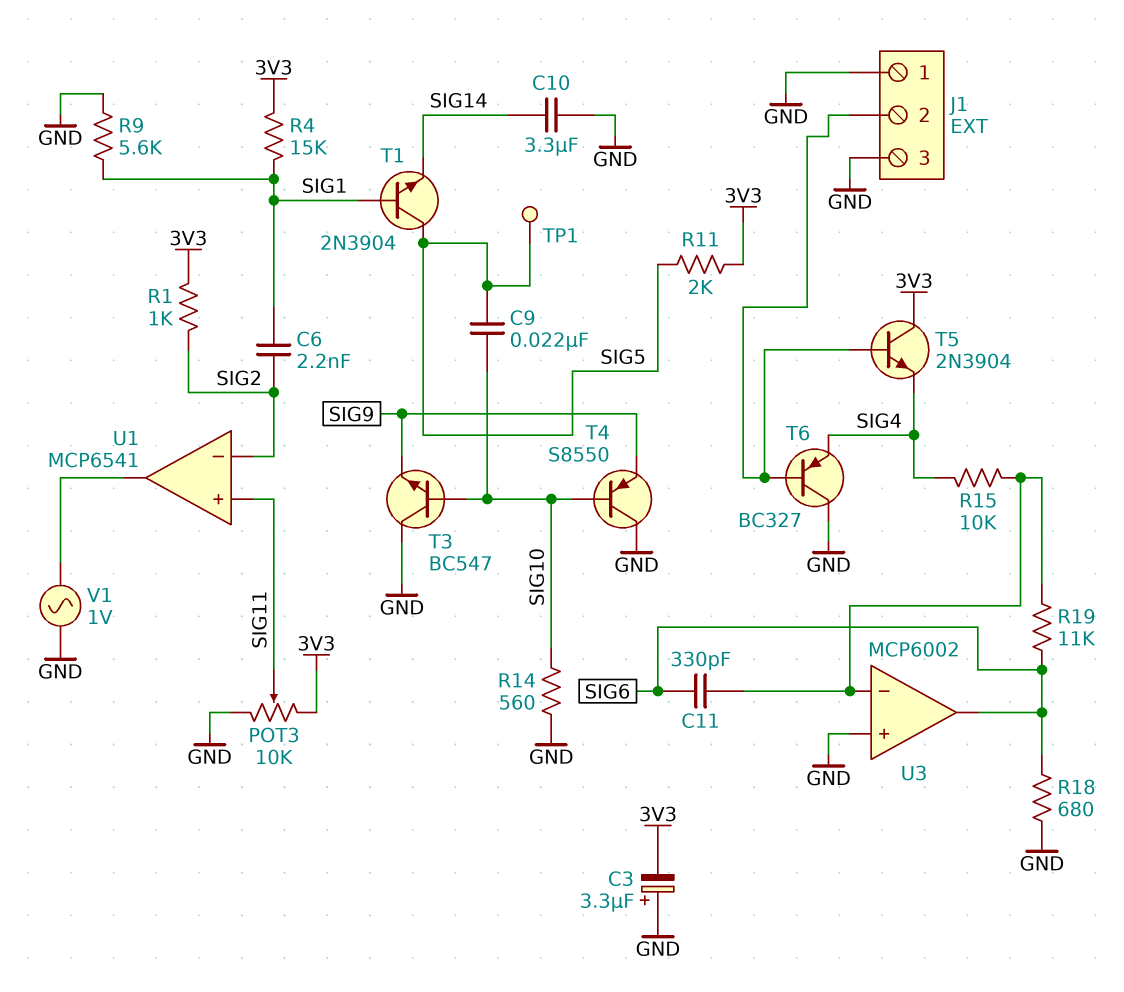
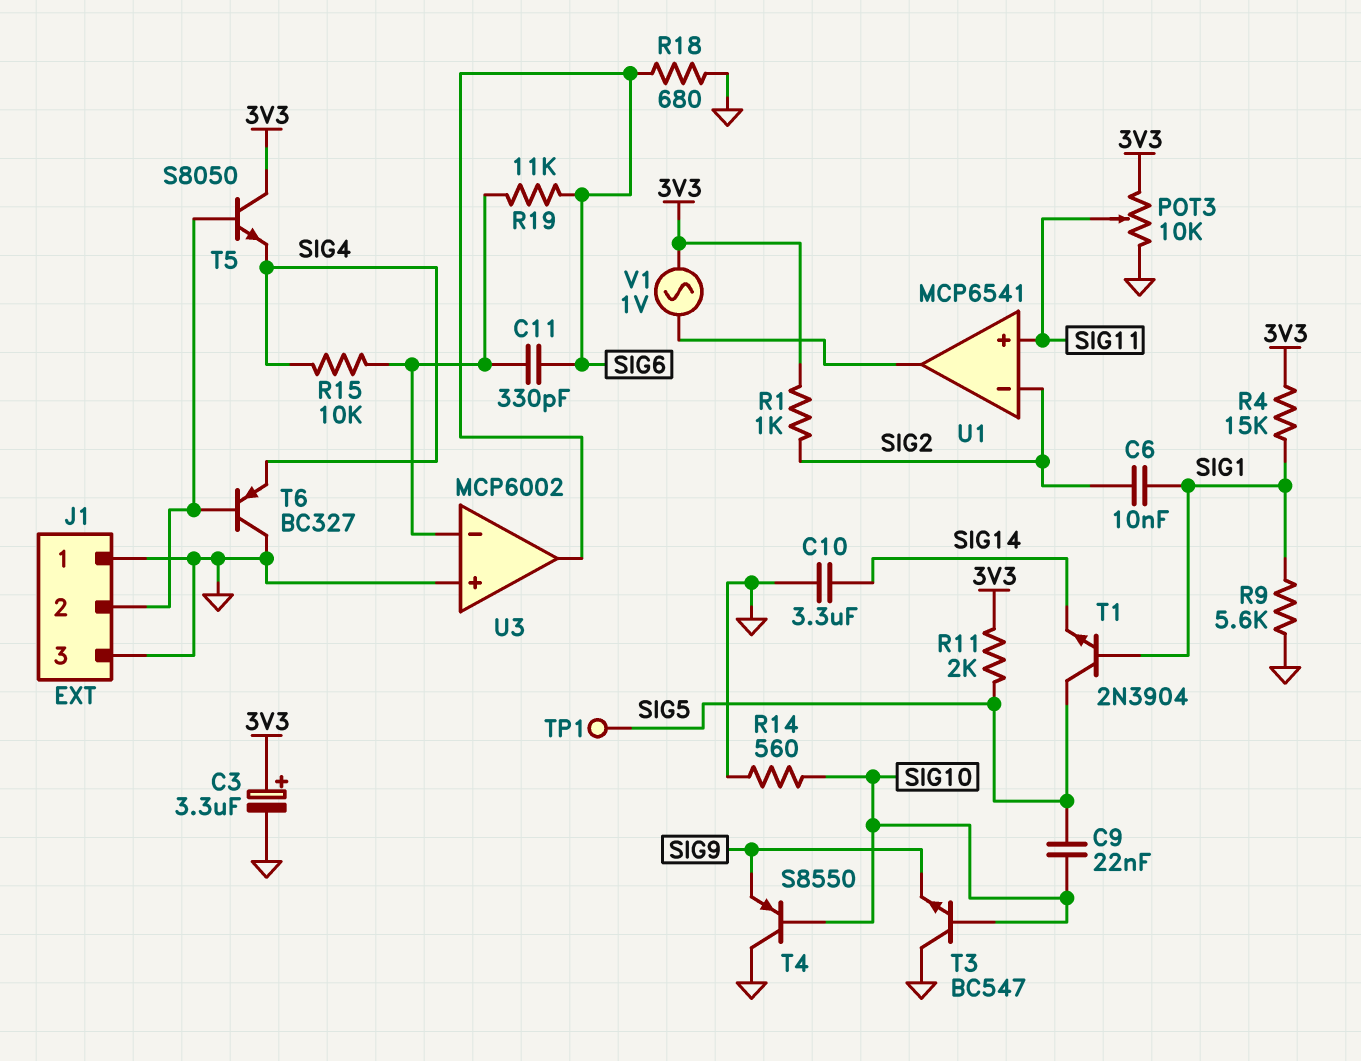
C3: 3.3uF (plus GND, minus 3V3) -> 3.3uF (plus 3V3, minus GND)
C6: 2.2nF (SIG1, SIG2) -> 10nF (SIG1, SIG2)
T5: NPN 2N3904 (B J1/2, C 3V3, E SIG4) -> NPN S8050 (B J1/2, C 3V3, E SIG4)
V1: AC 1V (GND, U1/out) -> AC 1V (3V3, U1/out)

